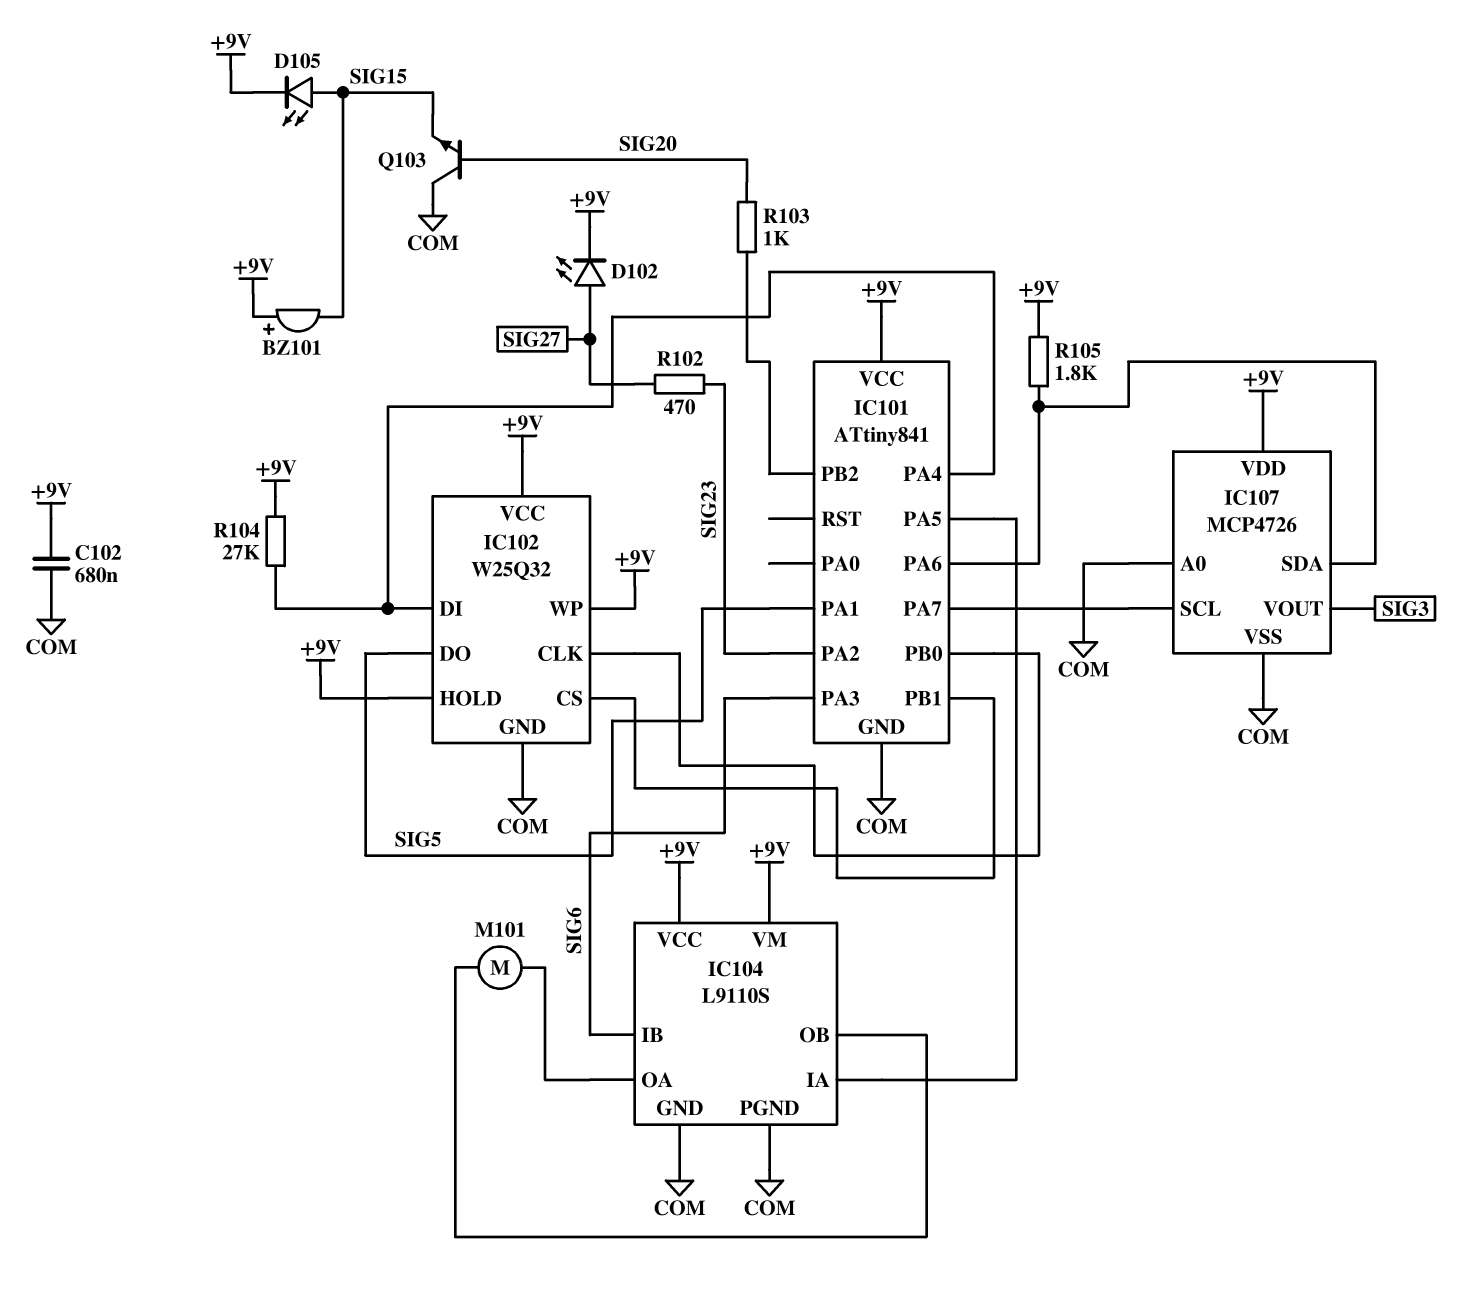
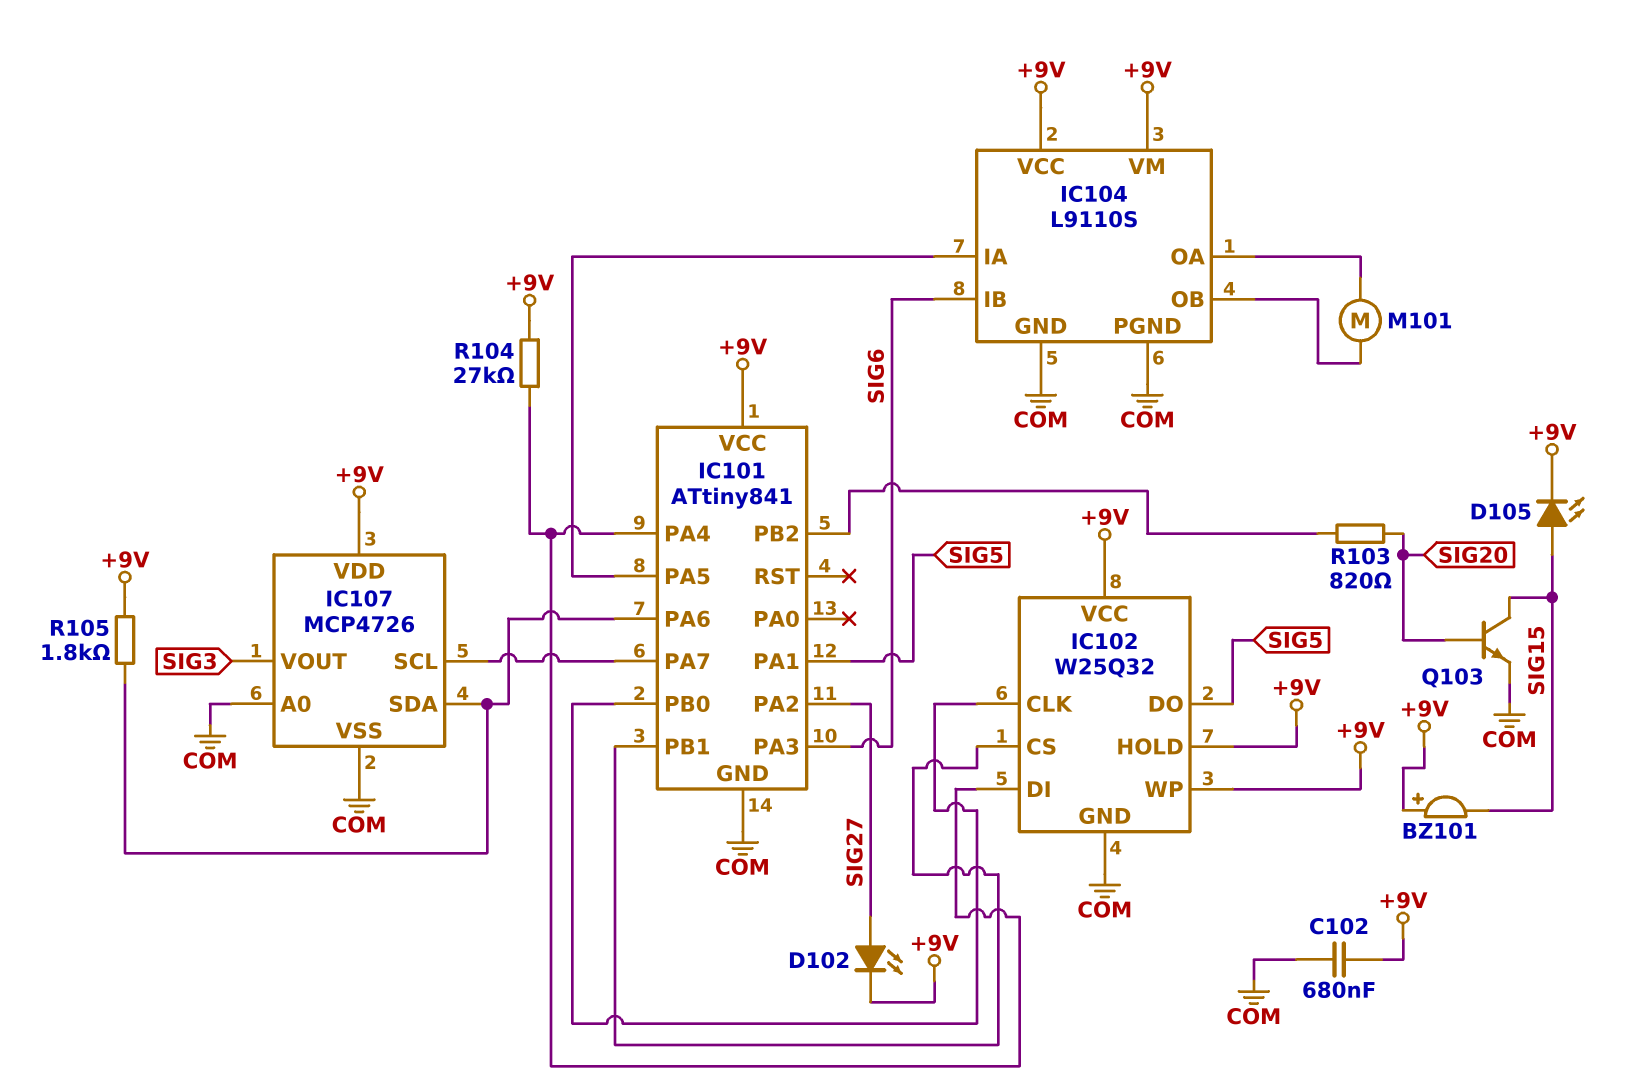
IC101 pin PA2: SIG23 -> SIG27
Q103: NPN (B SIG20, C COM, E SIG15) -> NPN (B SIG20, C SIG15, E COM)
R102: 470 (SIG23, SIG27) -> none
R103: 1k (IC101/PB2, SIG20) -> 820 (IC101/PB2, SIG20)

